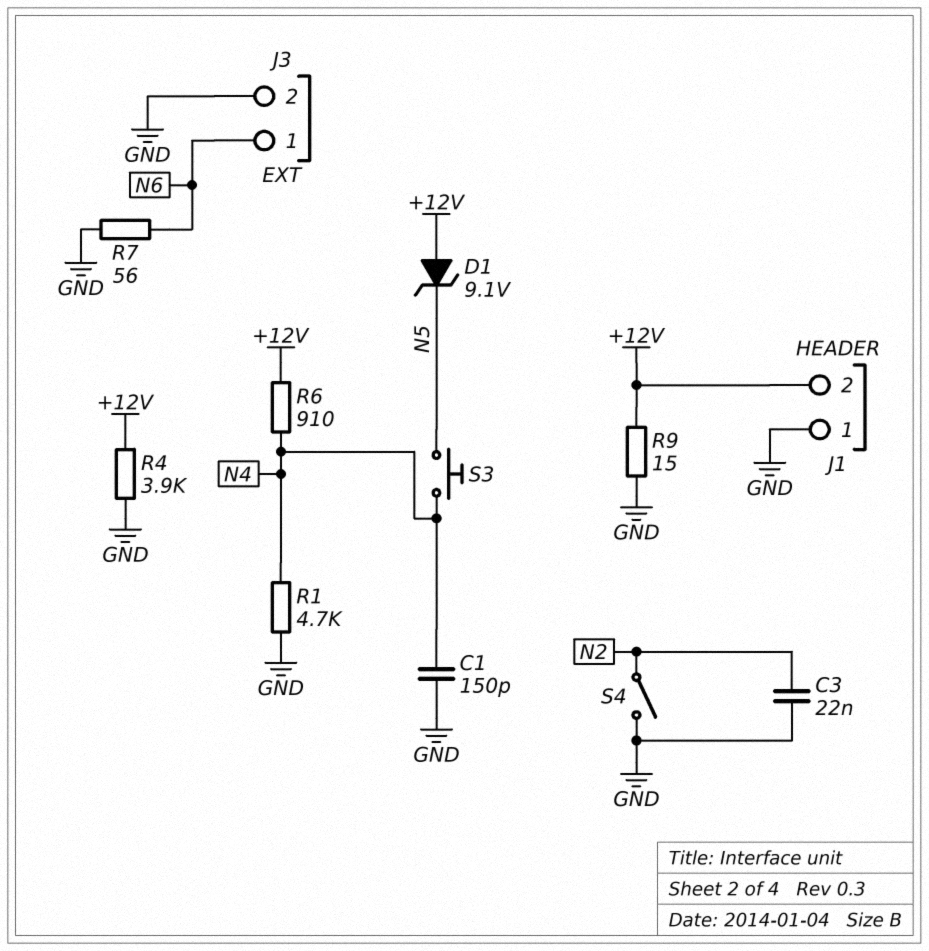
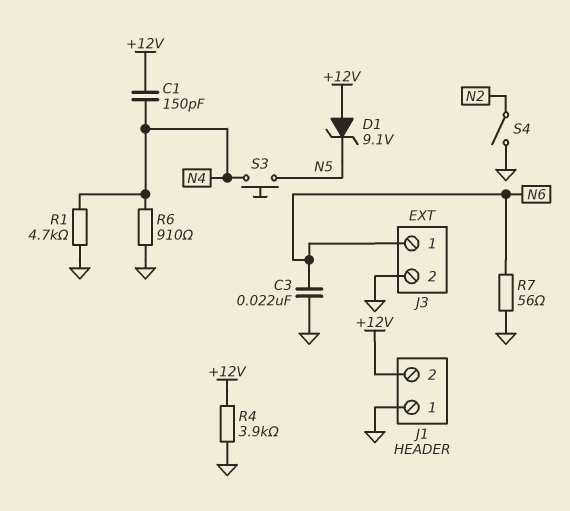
C1: 150pF (GND, N4) -> 150pF (+12V, N4)
C3: 22nF (GND, N2) -> 22nF (GND, N6)
R6: 910 (+12V, N4) -> 910 (GND, N4)
R9: 15 (+12V, GND) -> none

